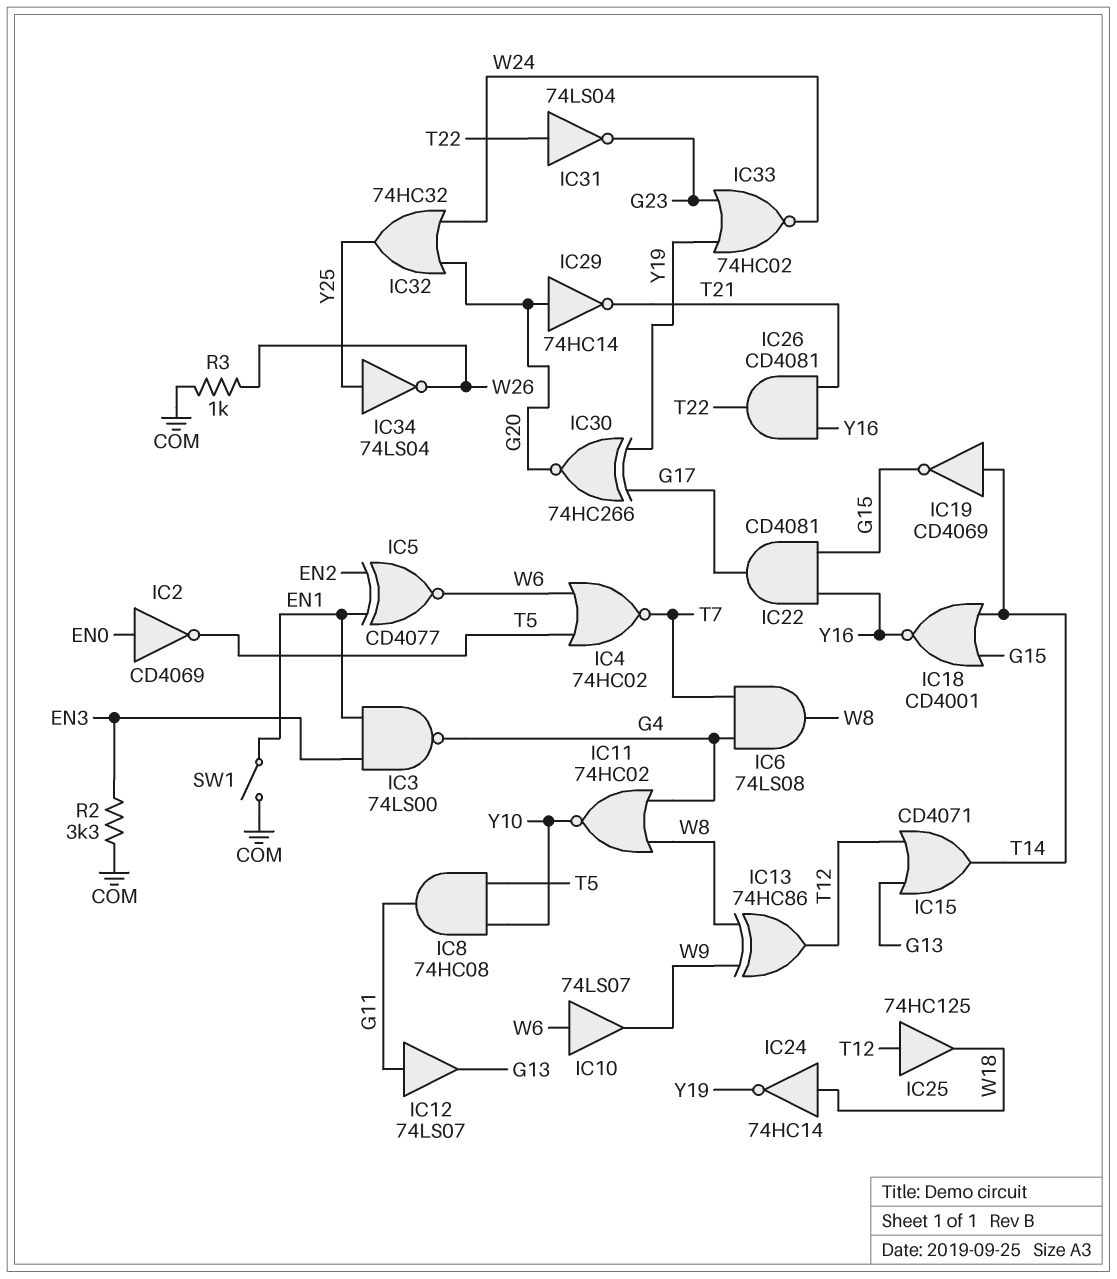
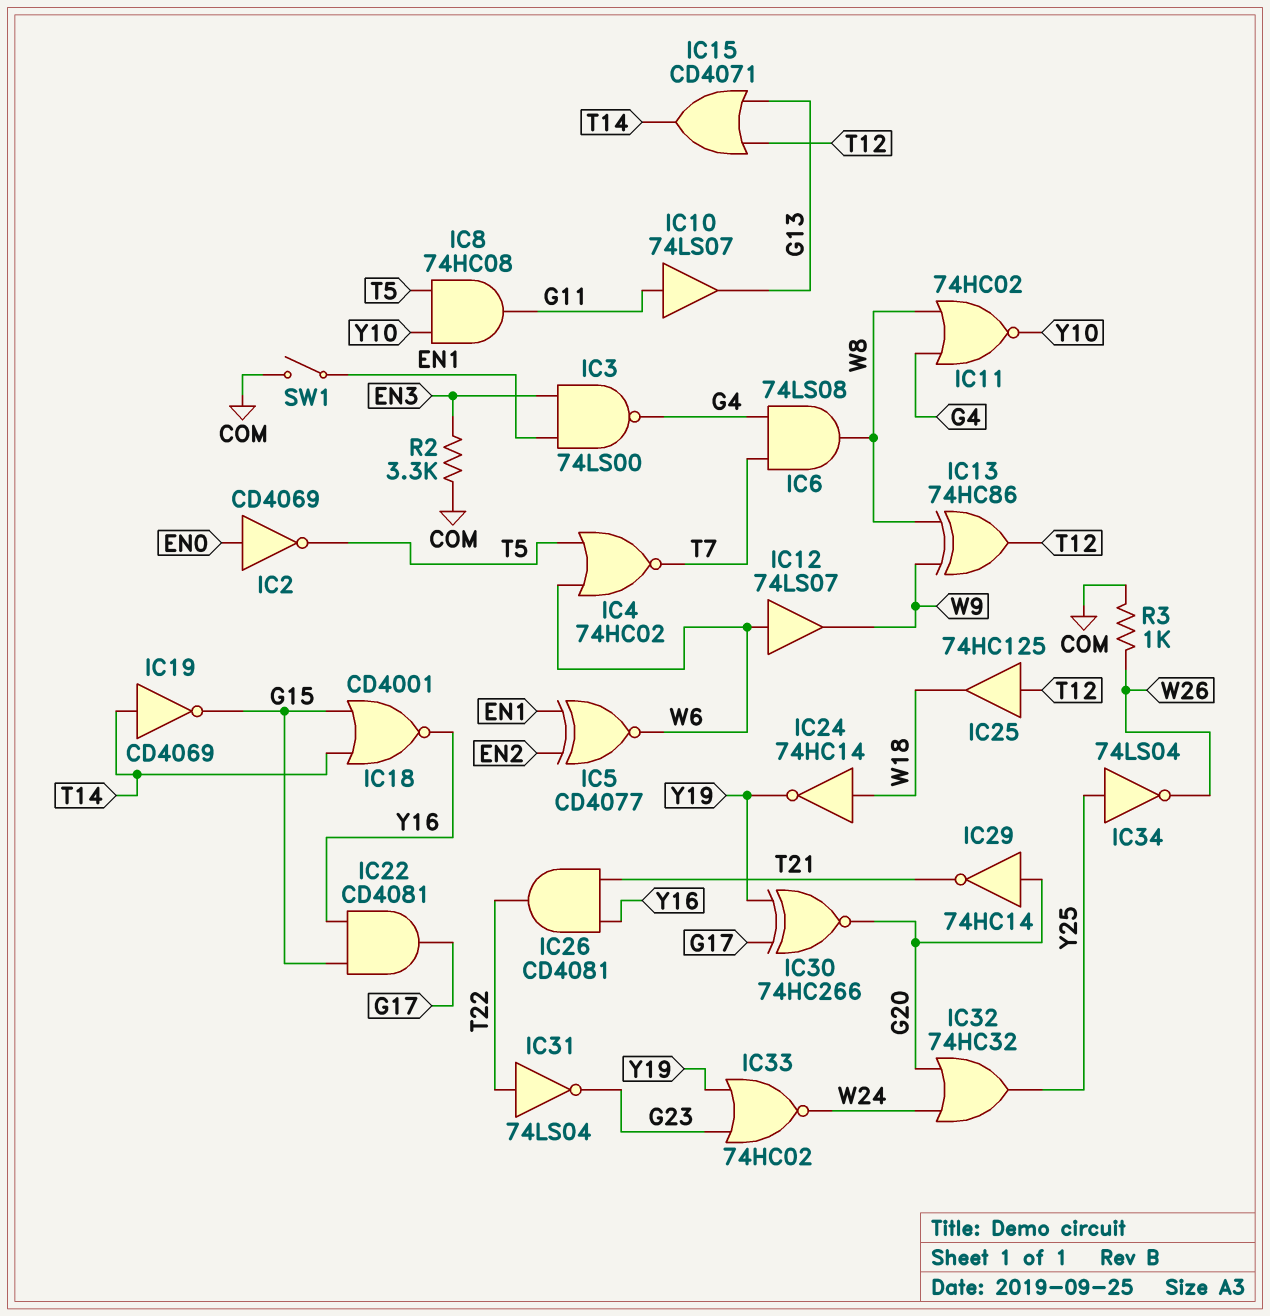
IC10: buffer 74LS07 (in W6, out W9) -> buffer 74LS07 (in G11, out G13)
IC12: buffer 74LS07 (in G11, out G13) -> buffer 74LS07 (in W6, out W9)

